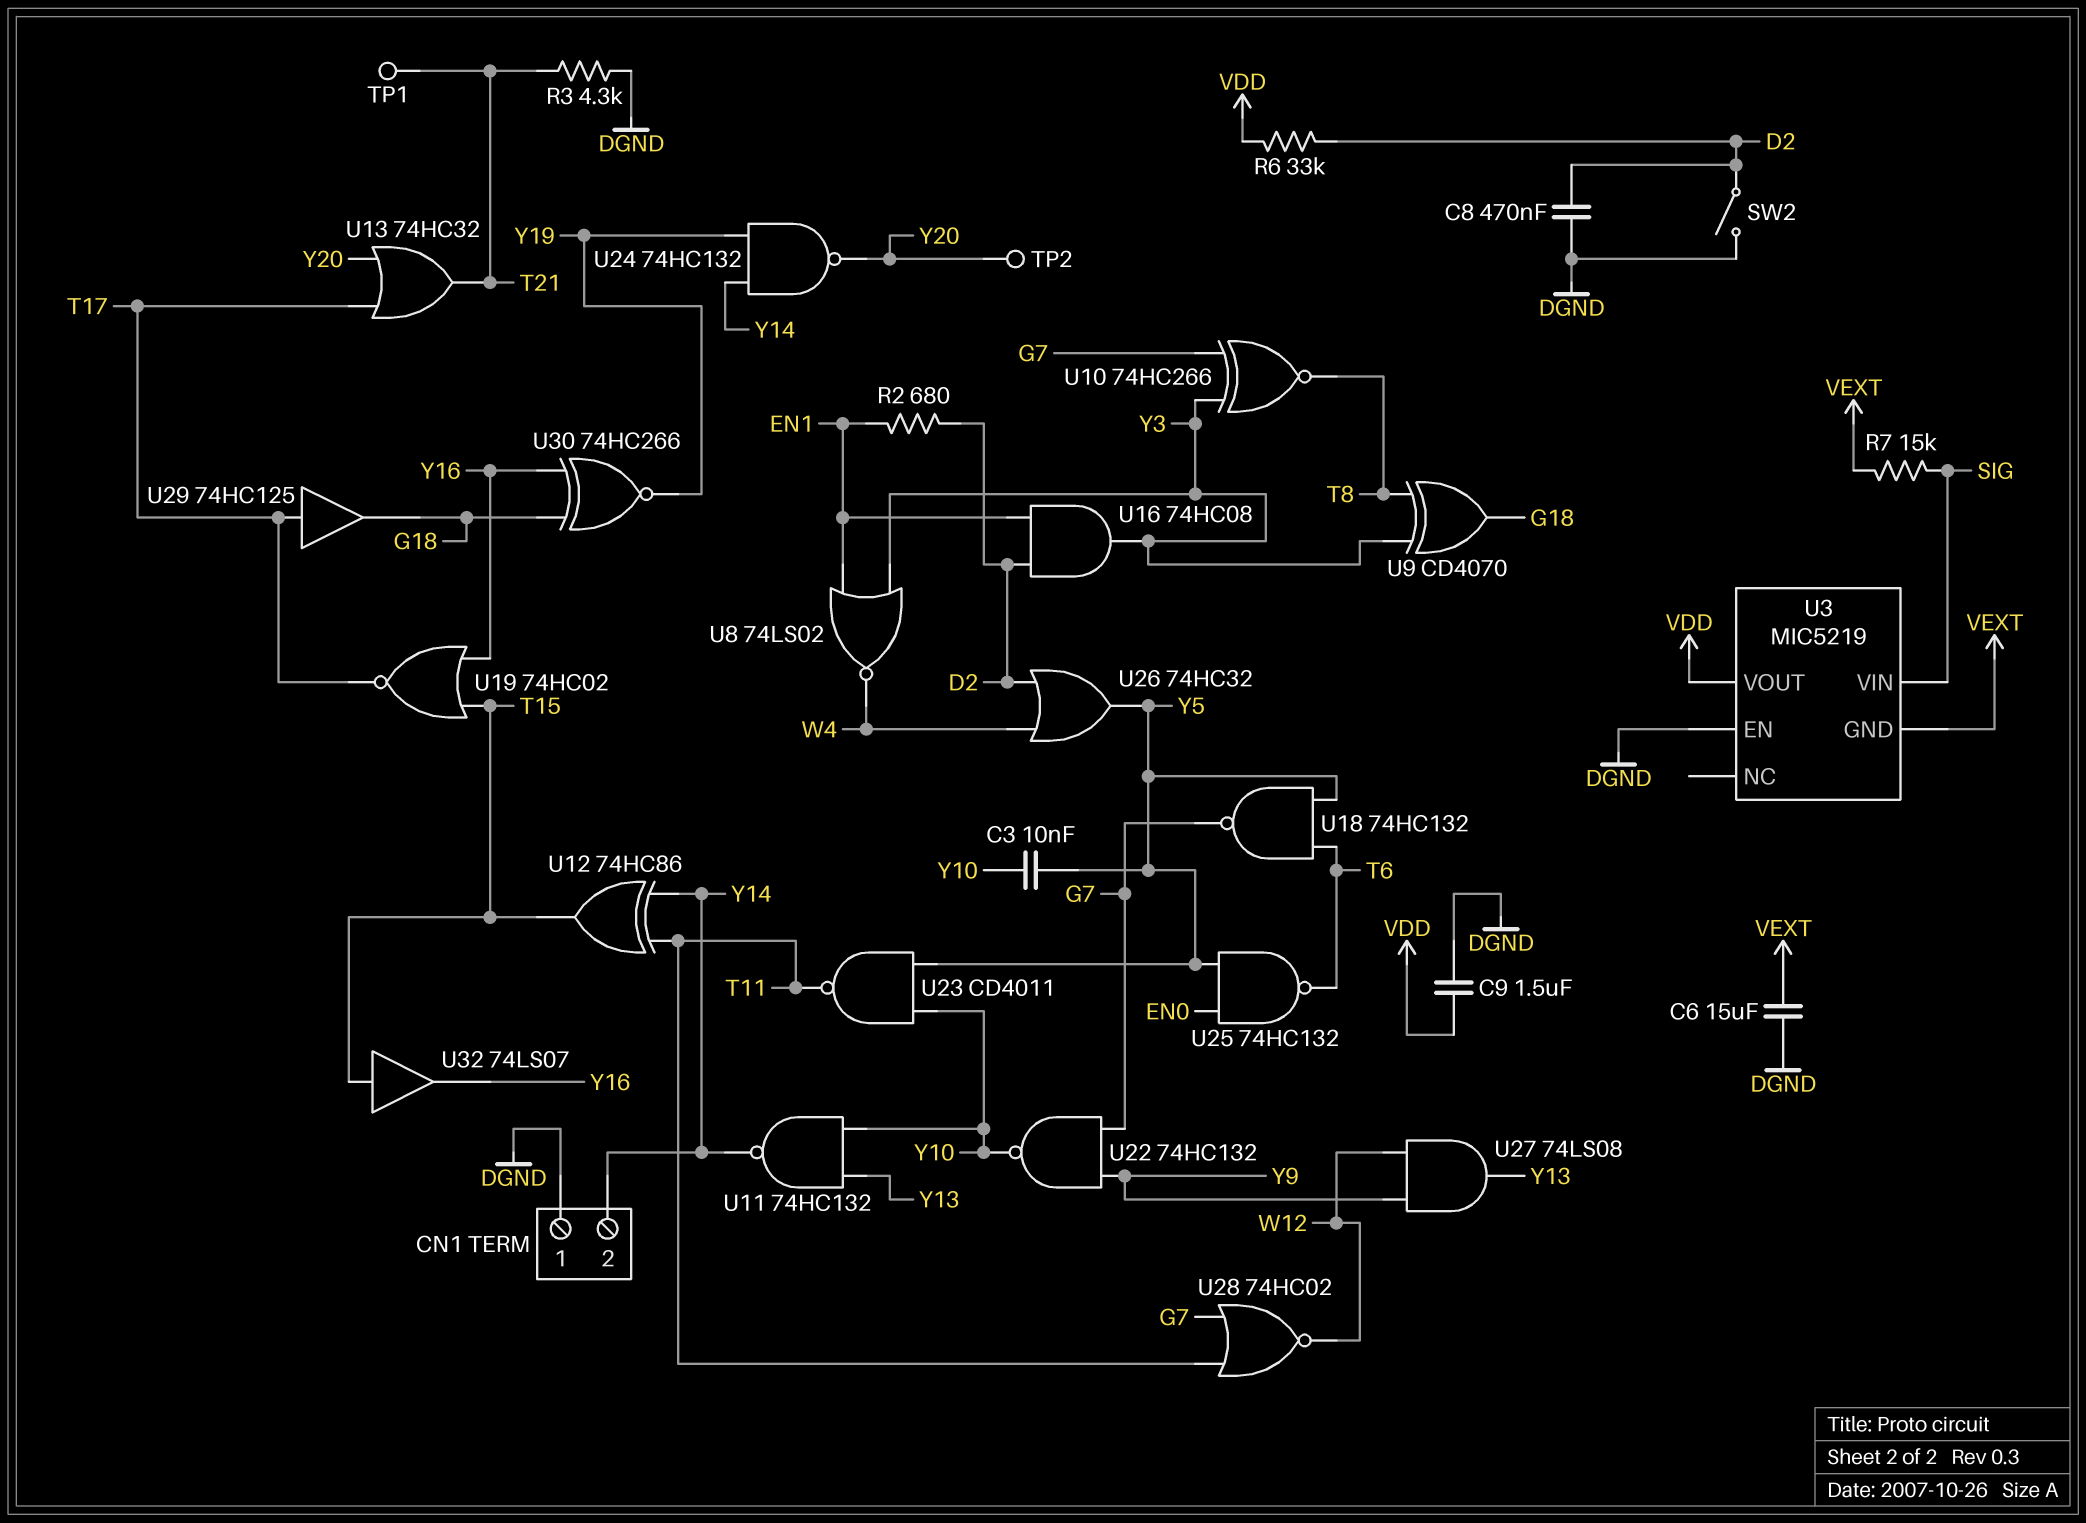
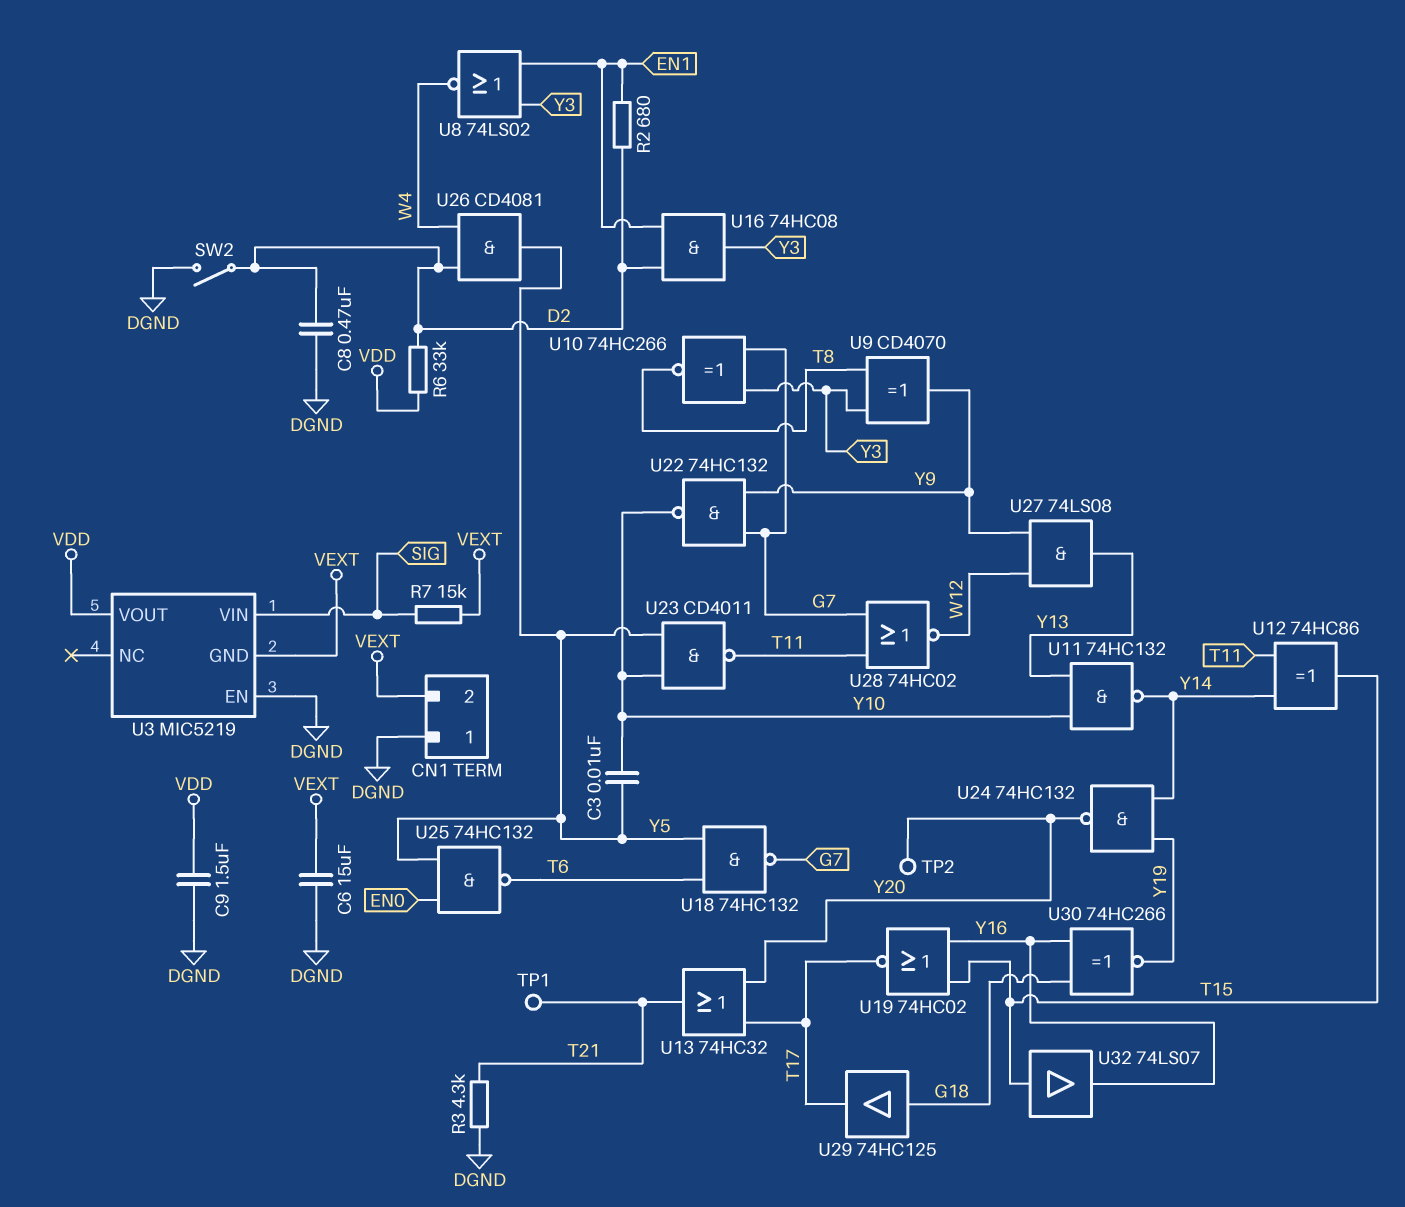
CN1 pin 2: Y14 -> VEXT
U9: XOR CD4070 (in T8, in Y3, out G18) -> XOR CD4070 (in T8, in Y3, out Y9)
U26: OR 74HC32 (in D2, in W4, out Y5) -> AND CD4081 (in D2, in W4, out Y5)
U29: buffer 74HC125 (in T17, out G18) -> buffer 74HC125 (in G18, out T17)

